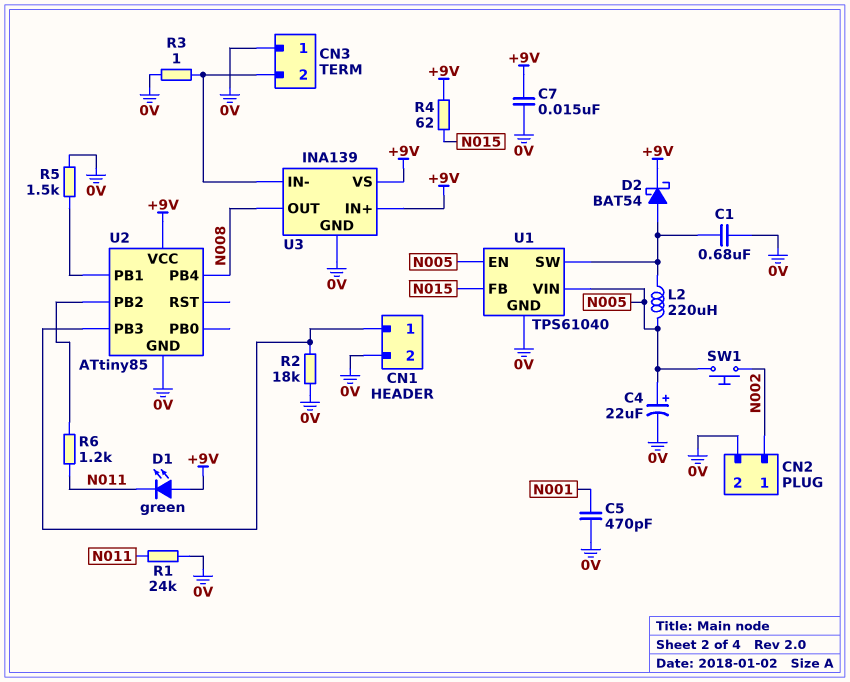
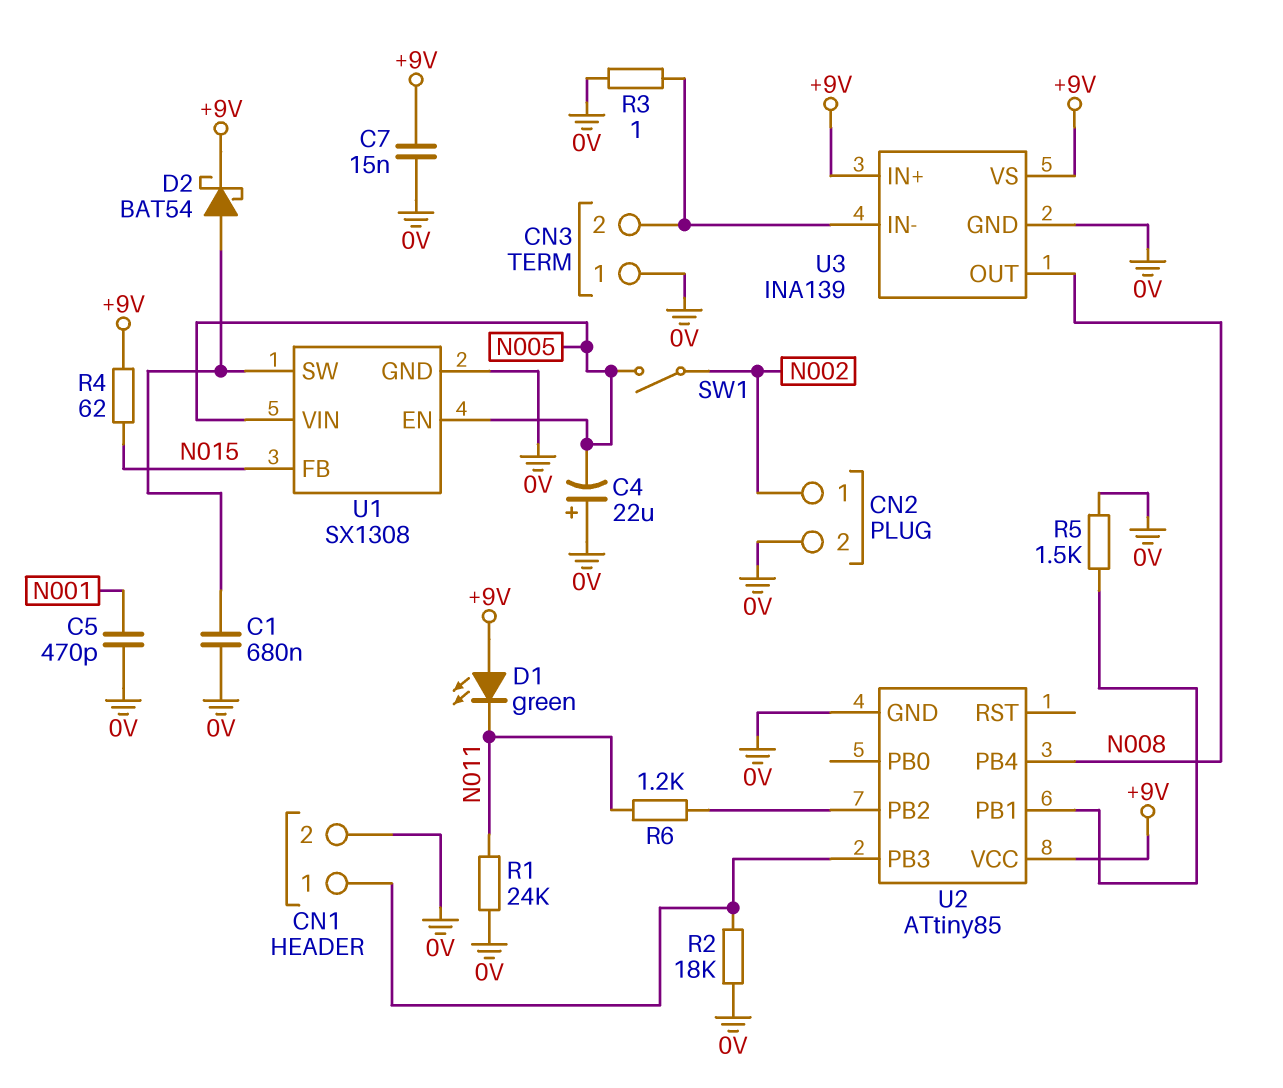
C4: 22uF (plus N005, minus 0V) -> 22uF (plus 0V, minus N005)
L2: 220uH (N005, U1/SW) -> none
SW1: button (N002, N005) -> switch (N002, N005)
U1: TPS61040 -> SX1308

